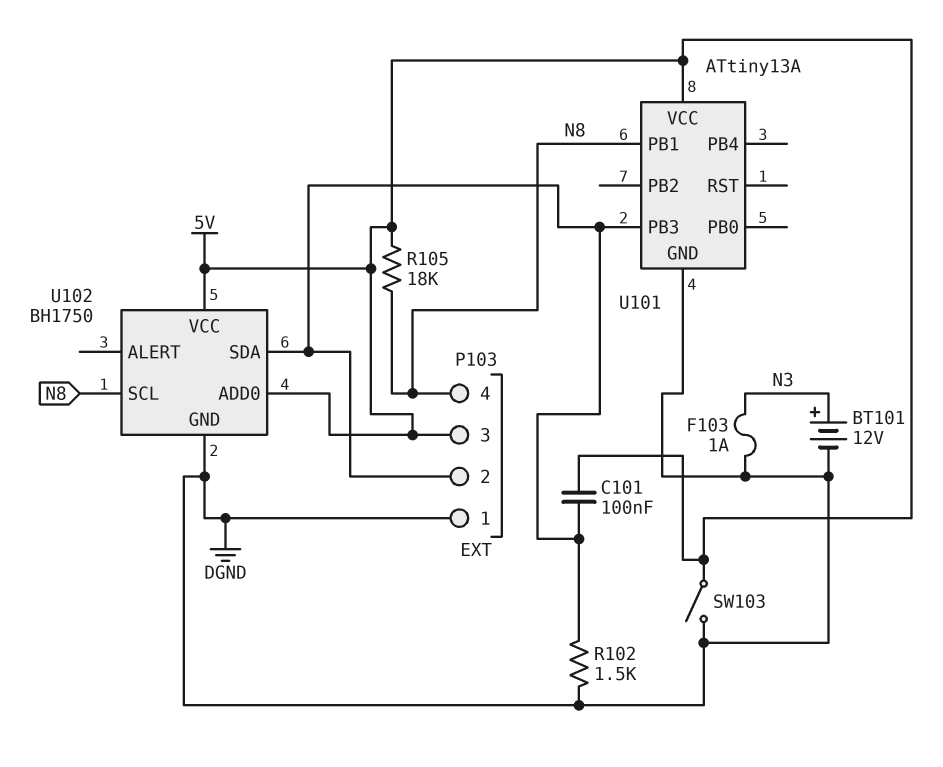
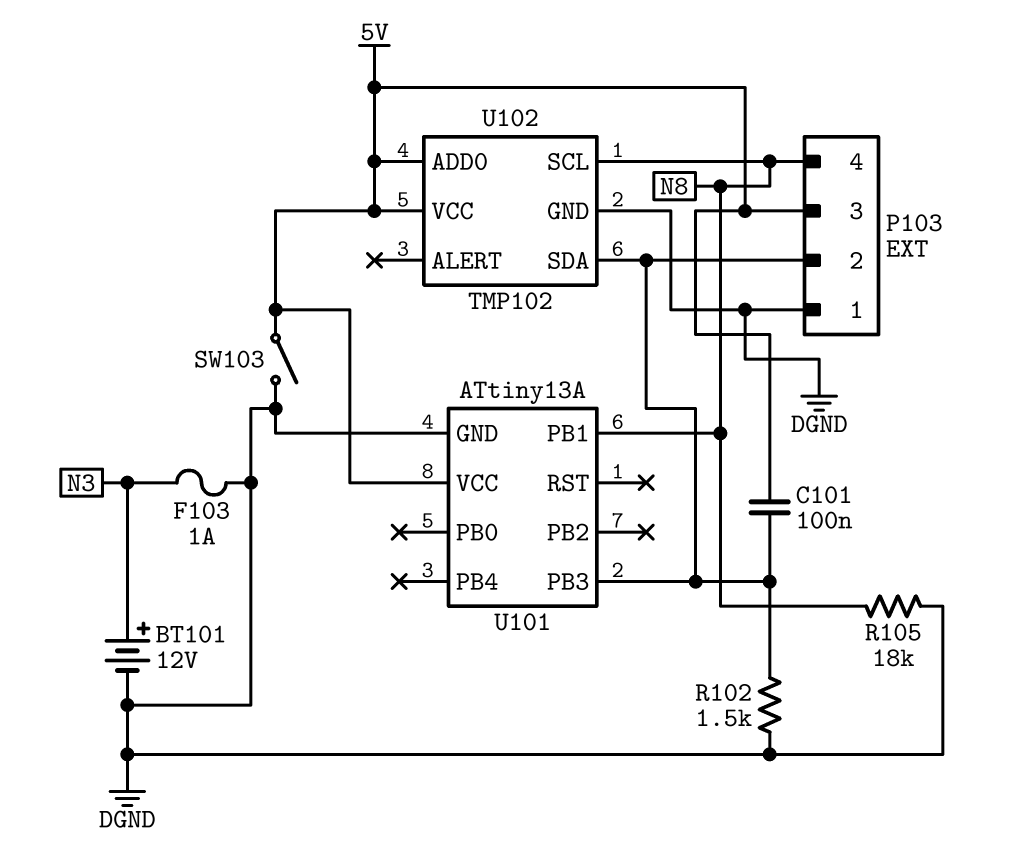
R105: 18k (5V, N8) -> 18k (DGND, N8)
U102: BH1750 -> TMP102

